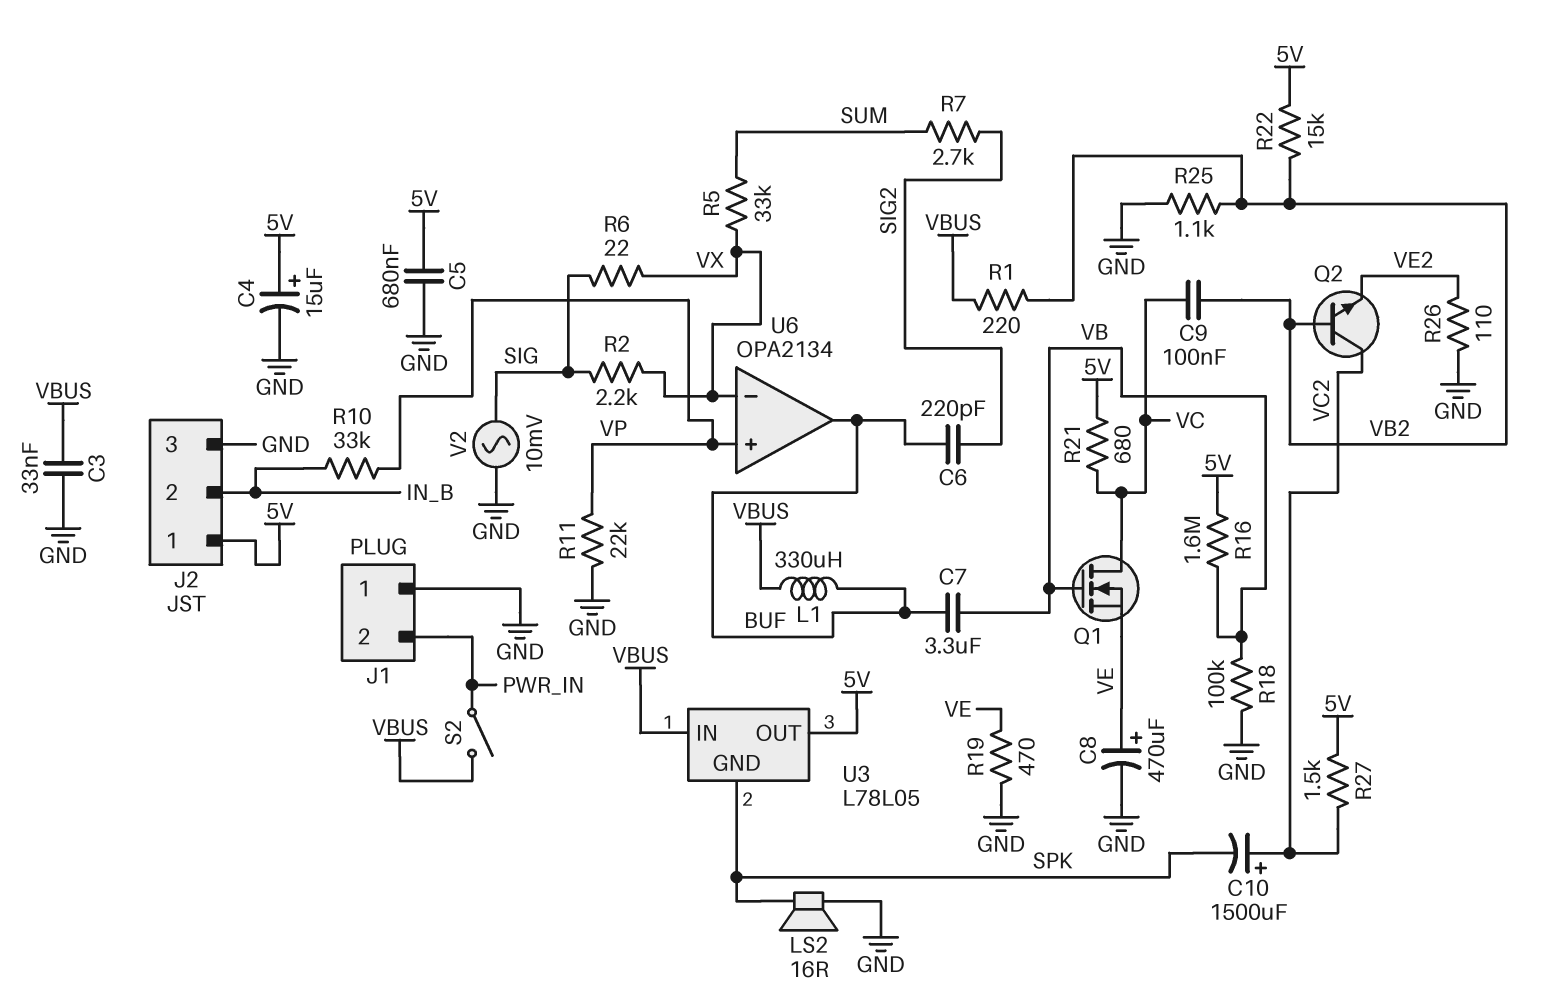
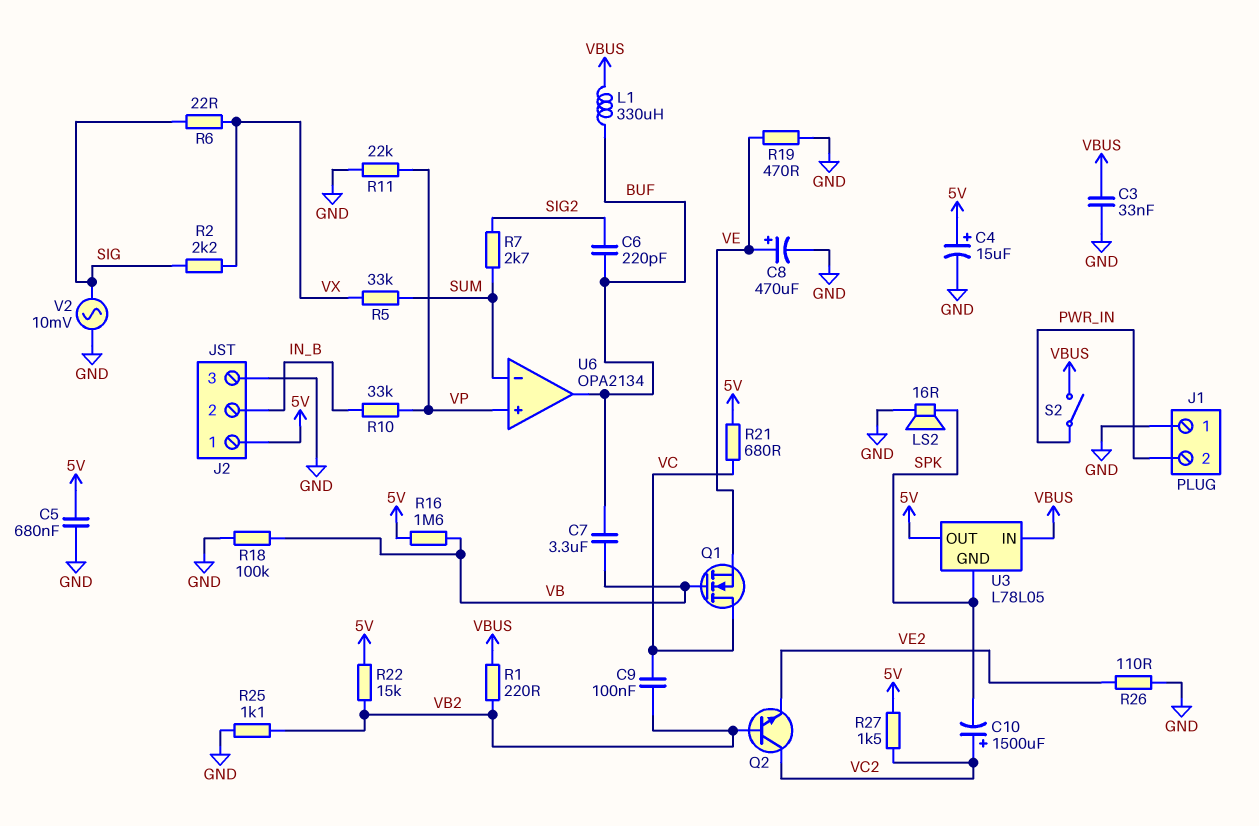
U6 pin in-: VX -> SUM

